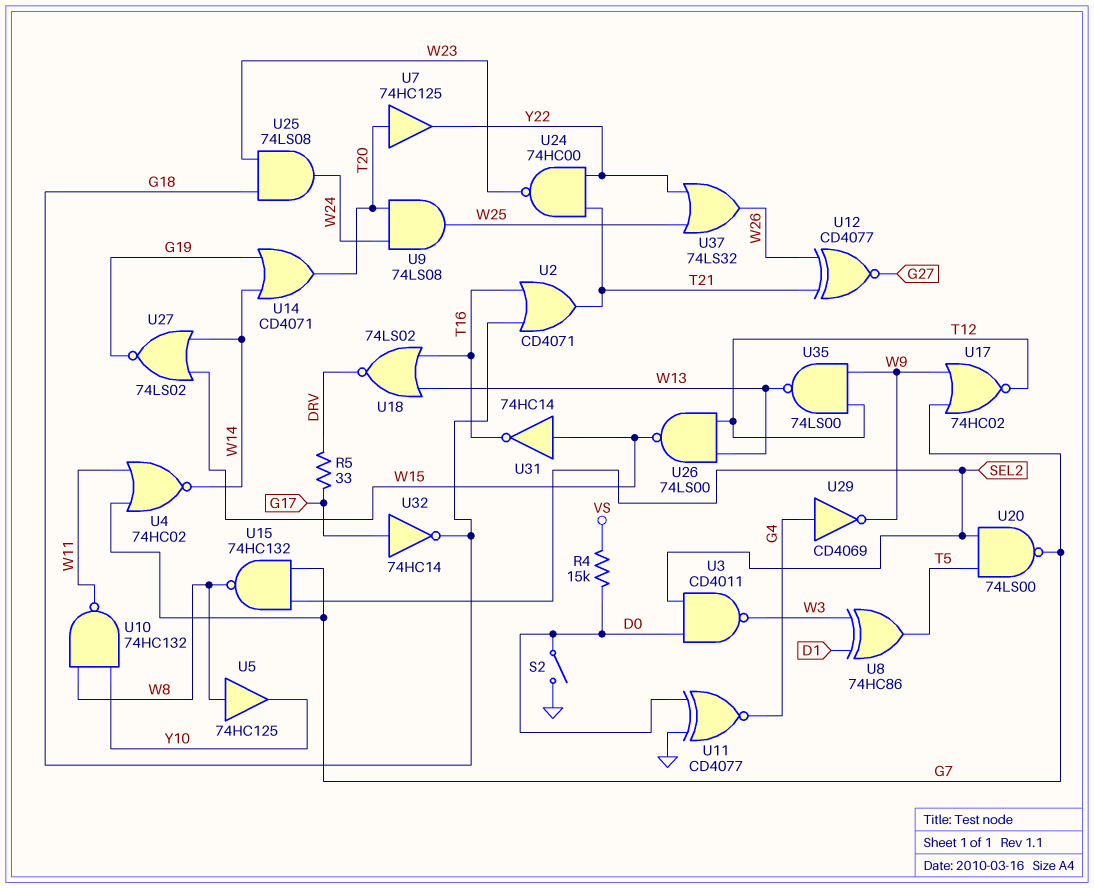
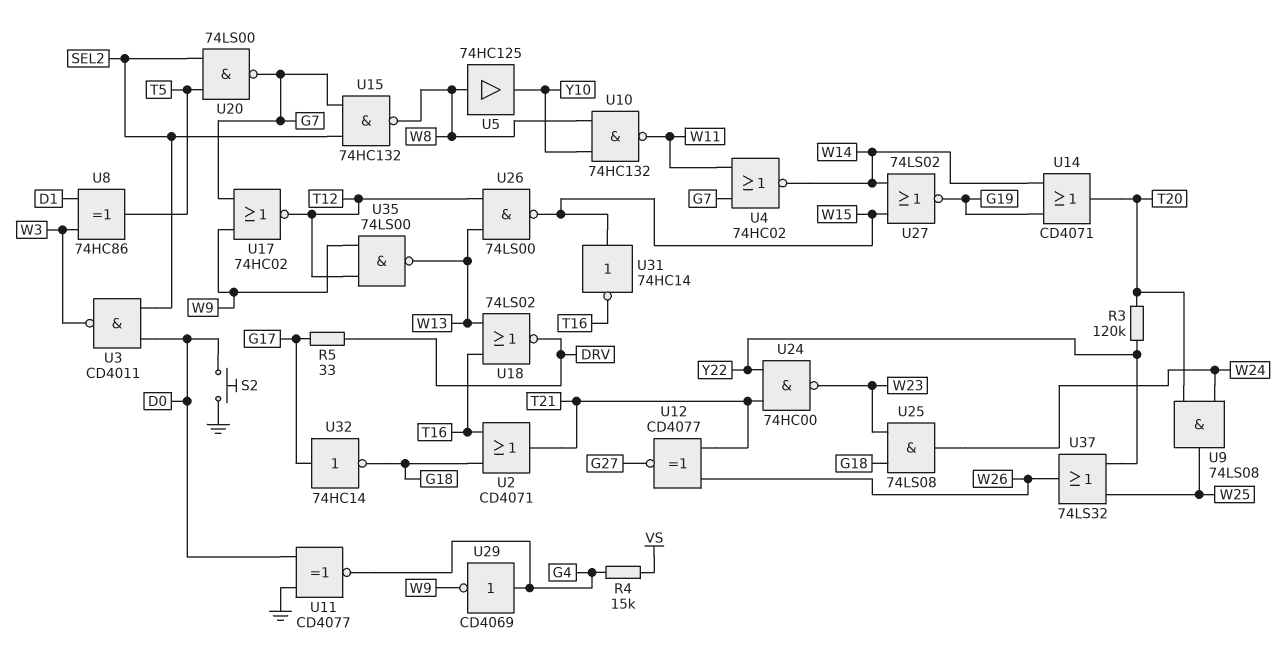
R3: none -> 120k (T20, Y22)
R4: 15k (D0, VS) -> 15k (G4, VS)
S2: switch (D0, GND) -> button (D0, GND)
U7: buffer 74HC125 (in T20, out Y22) -> none

